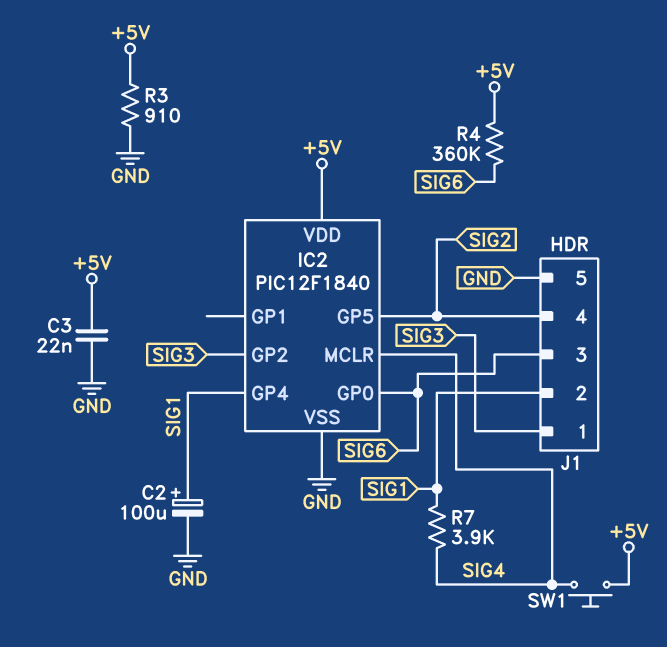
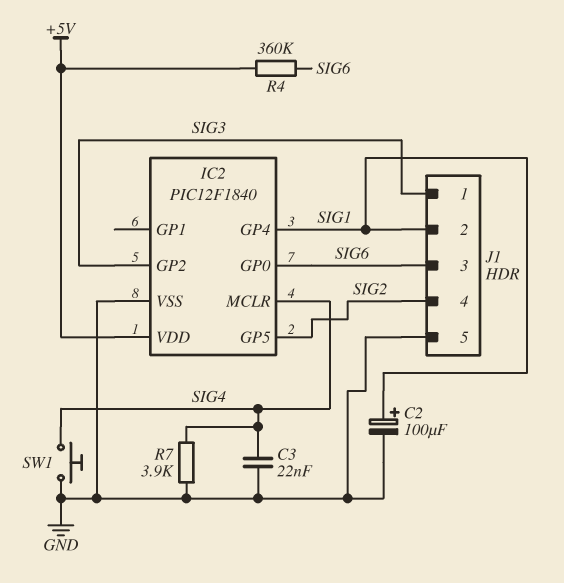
C3: 22nF (+5V, GND) -> 22nF (GND, SIG4)
R3: 910 (+5V, GND) -> none
R7: 3.9k (SIG1, SIG4) -> 3.9k (GND, SIG4)
SW1: button (+5V, SIG4) -> button (GND, SIG4)

